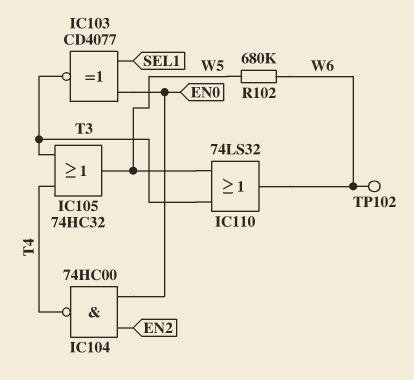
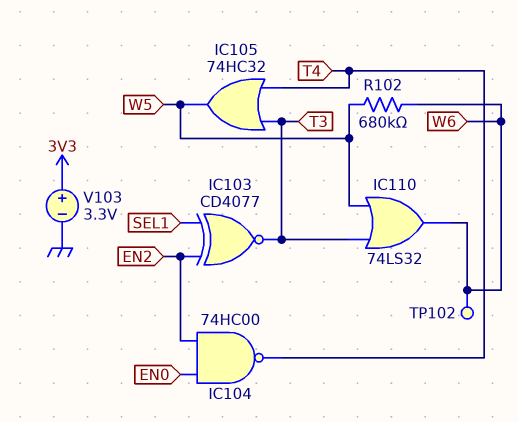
IC103: XNOR CD4077 (in EN0, in SEL1, out T3) -> XNOR CD4077 (in EN2, in SEL1, out T3)
V103: none -> 3.3V (plus 3V3, minus GND)

